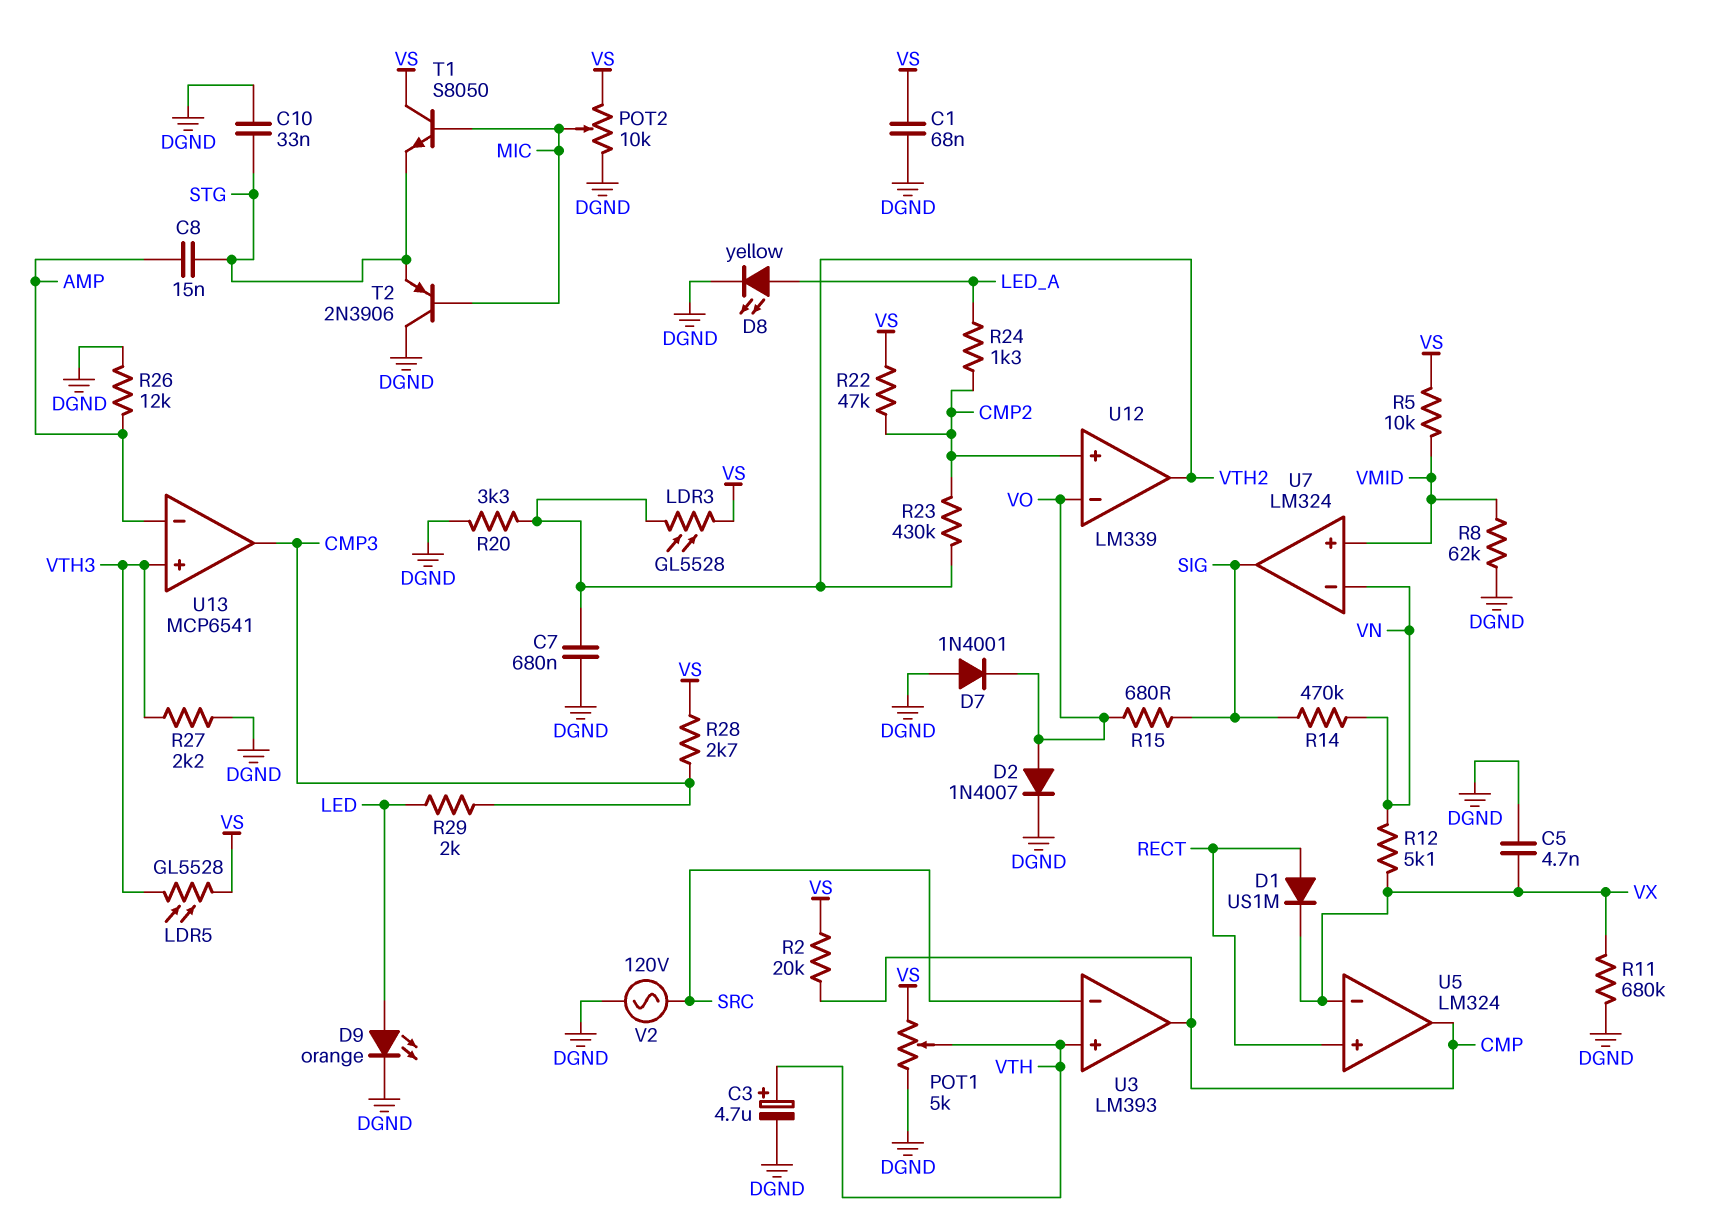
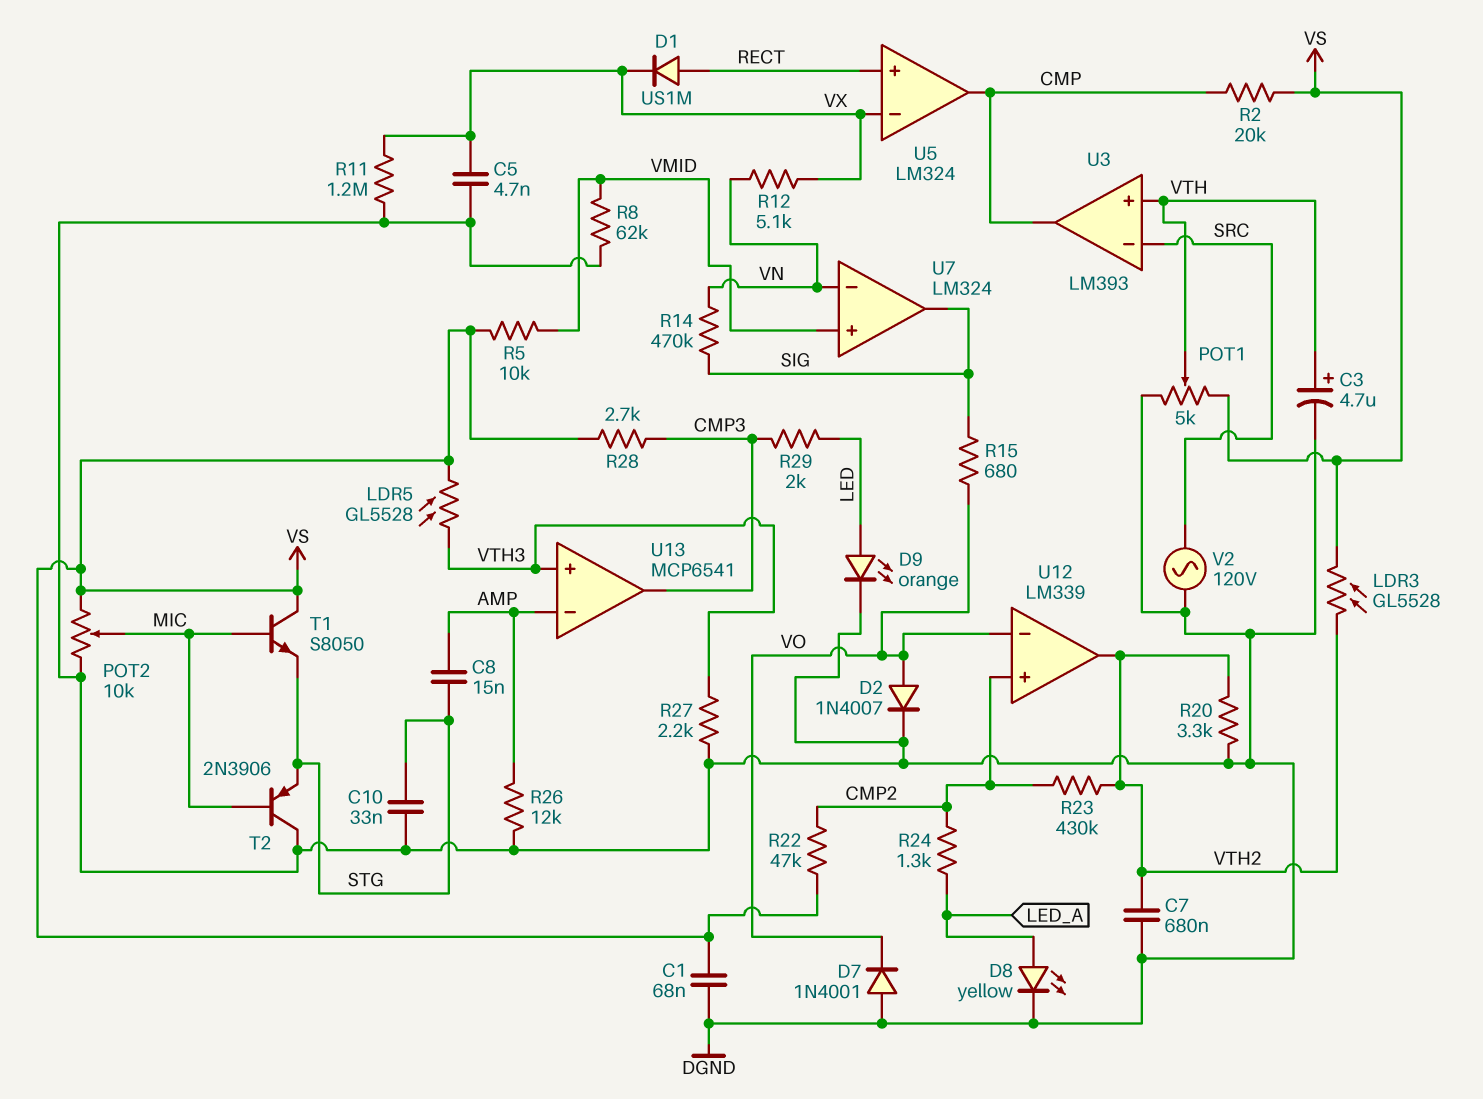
R11: 680k (DGND, VX) -> 1.2M (DGND, VX)

